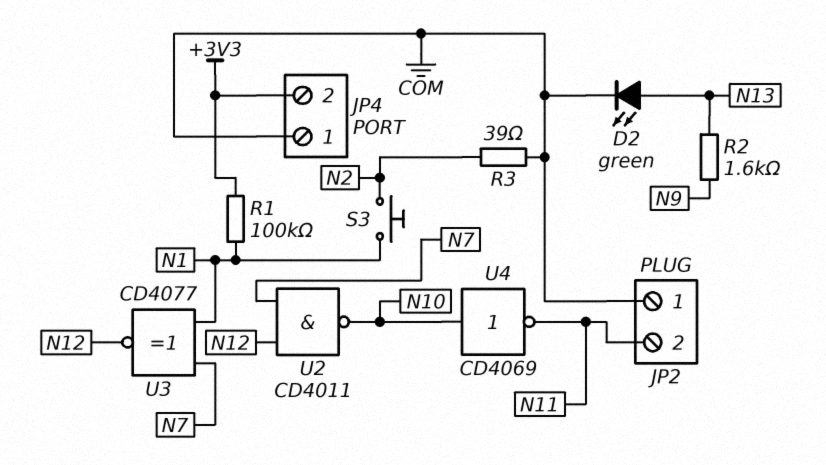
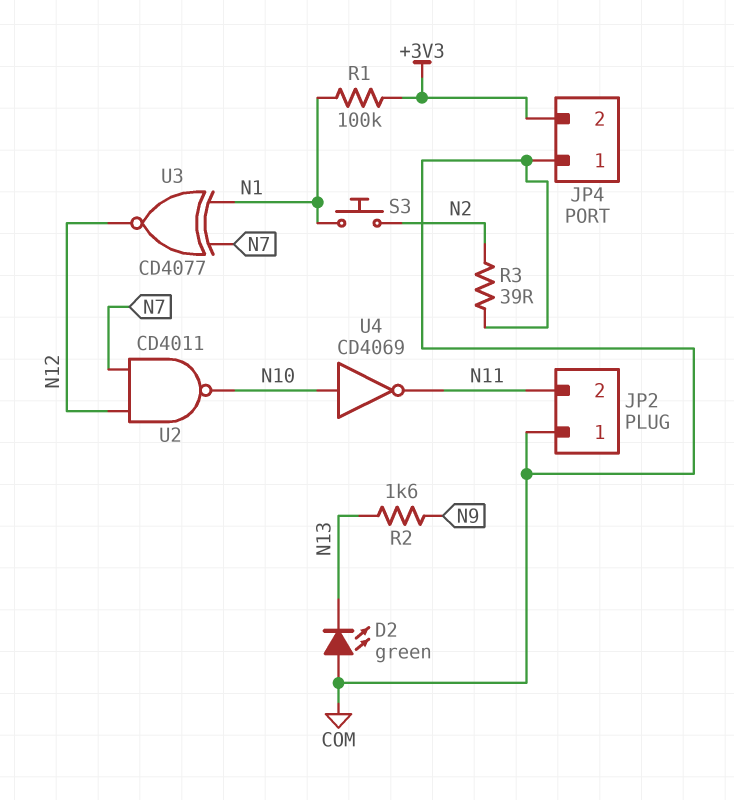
D2: LED green (A N13, K COM) -> LED green (A COM, K N13)

